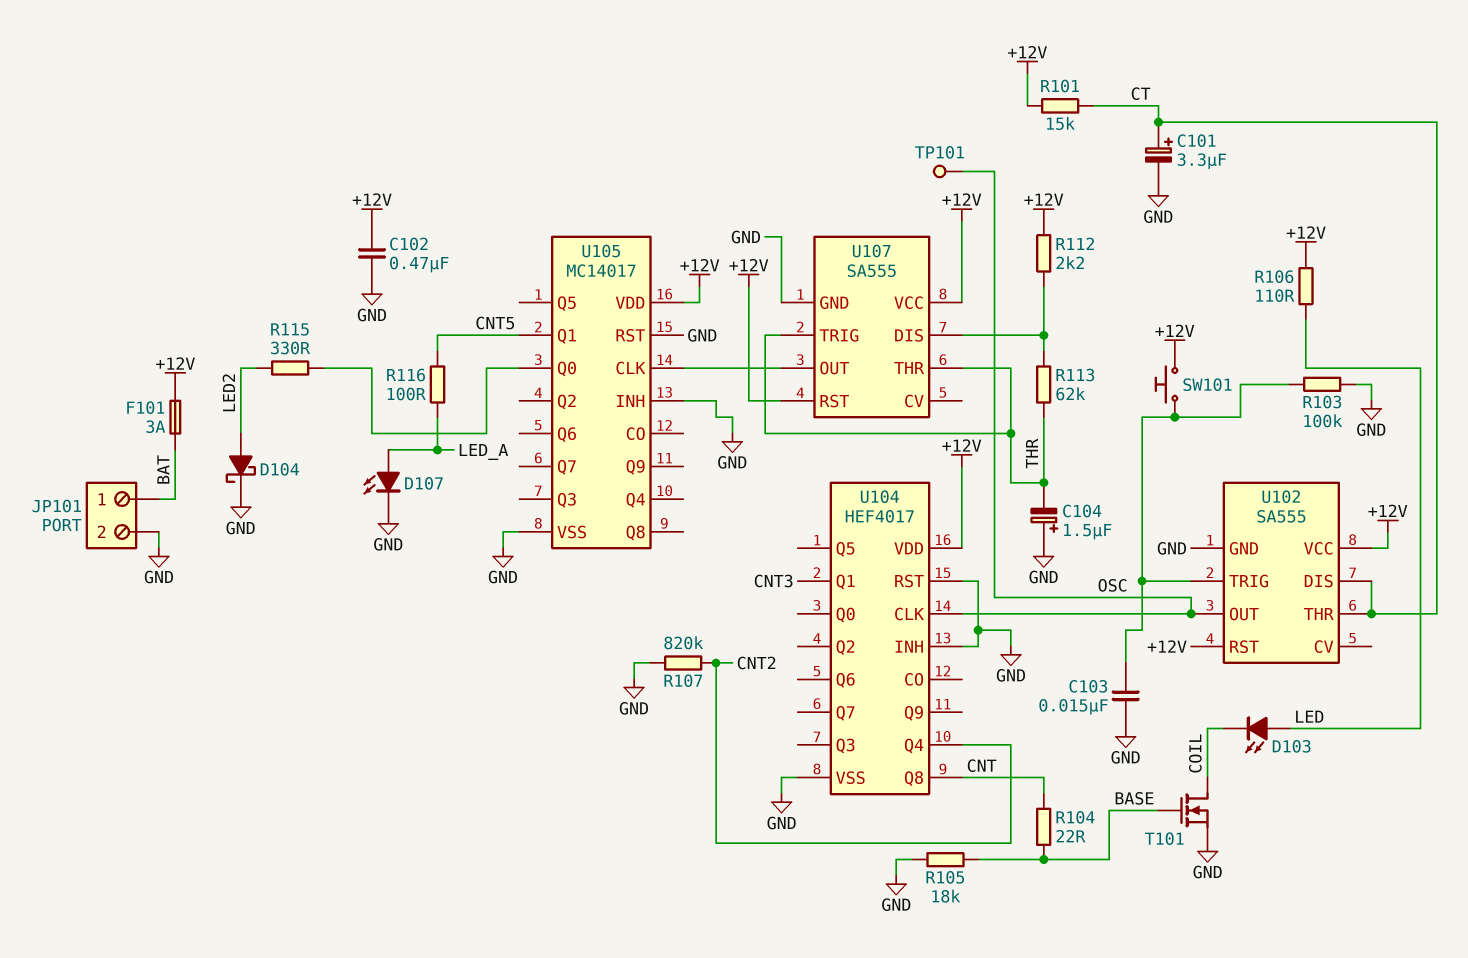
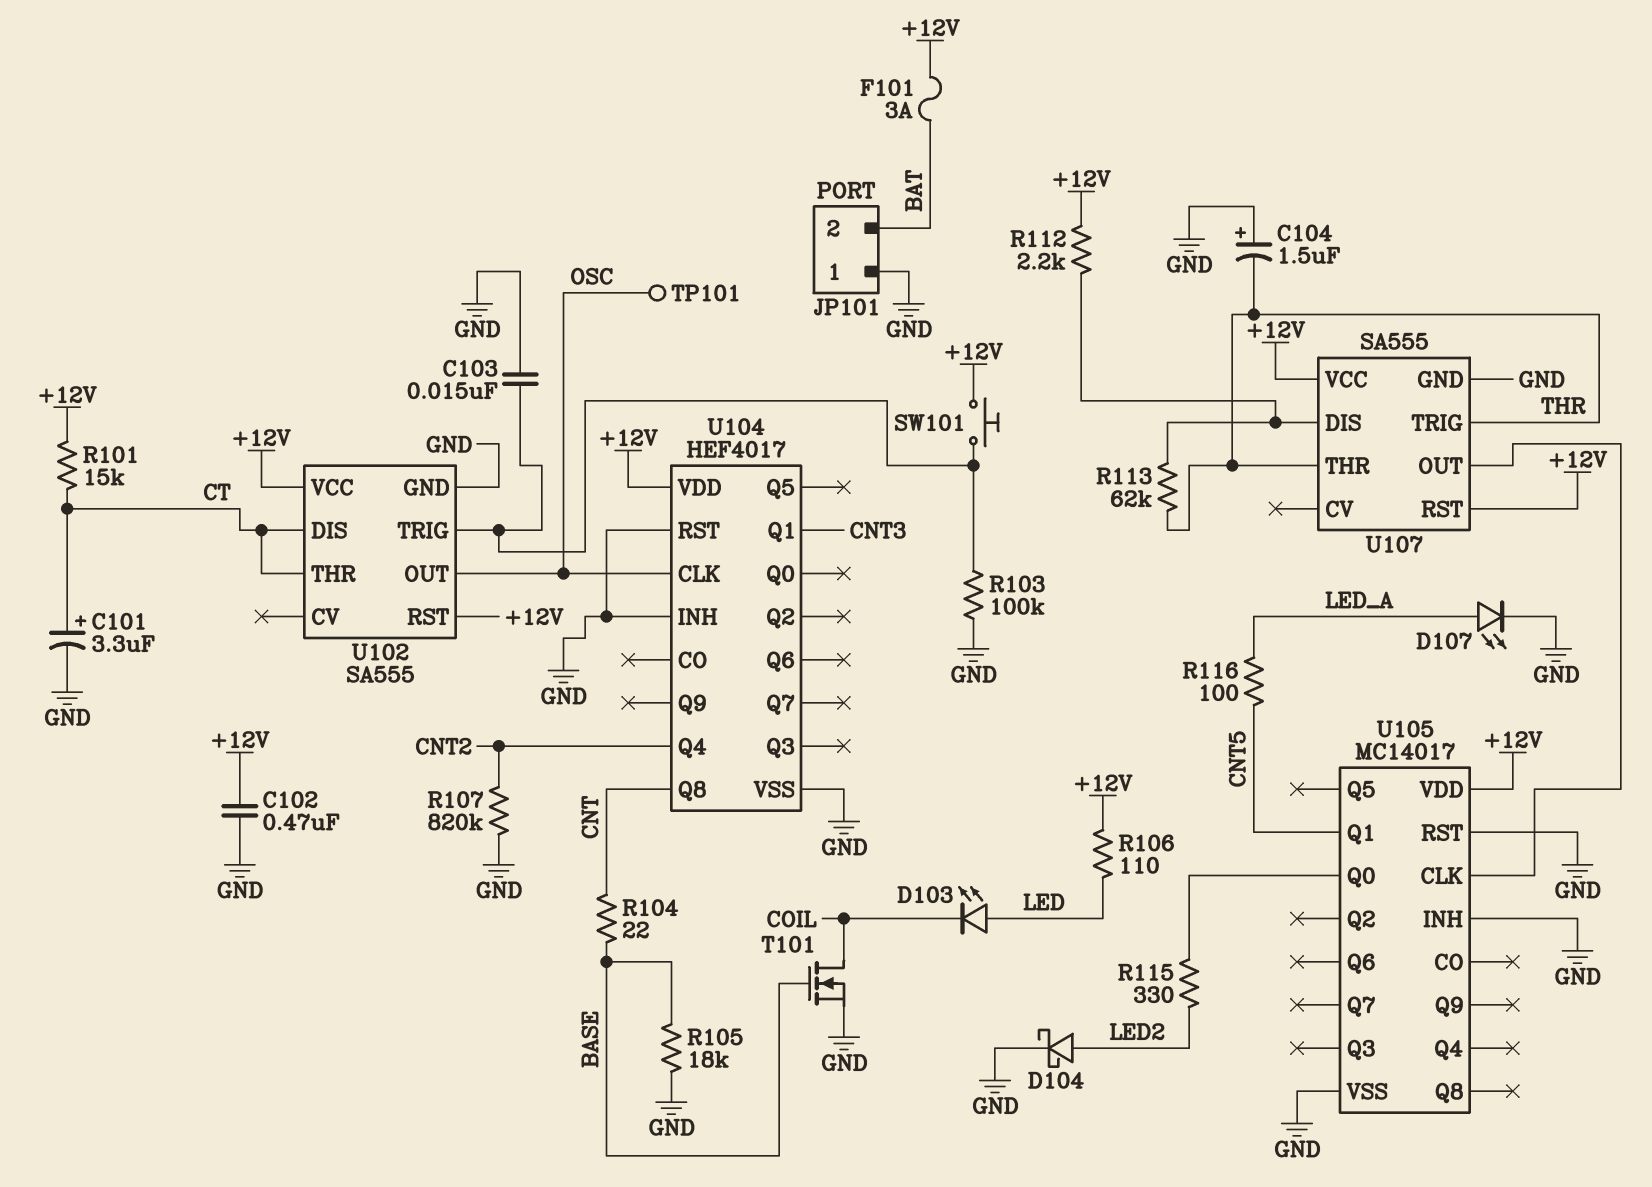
JP101 pin 1: BAT -> GND
JP101 pin 2: GND -> BAT

